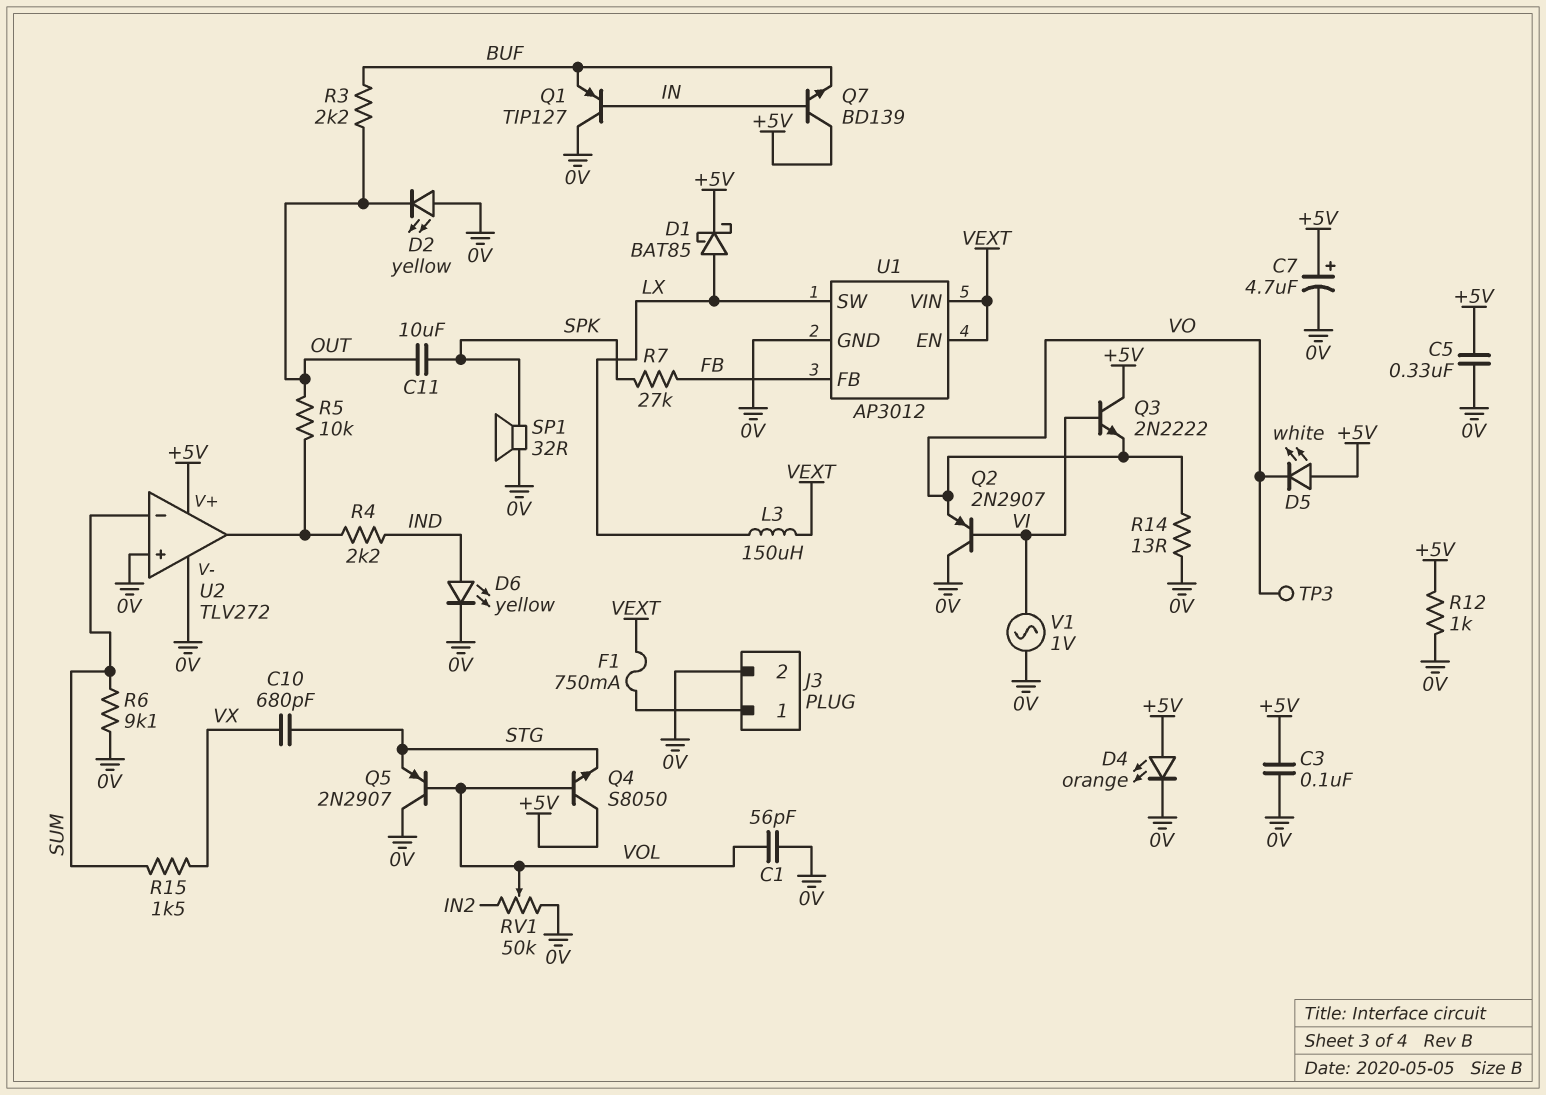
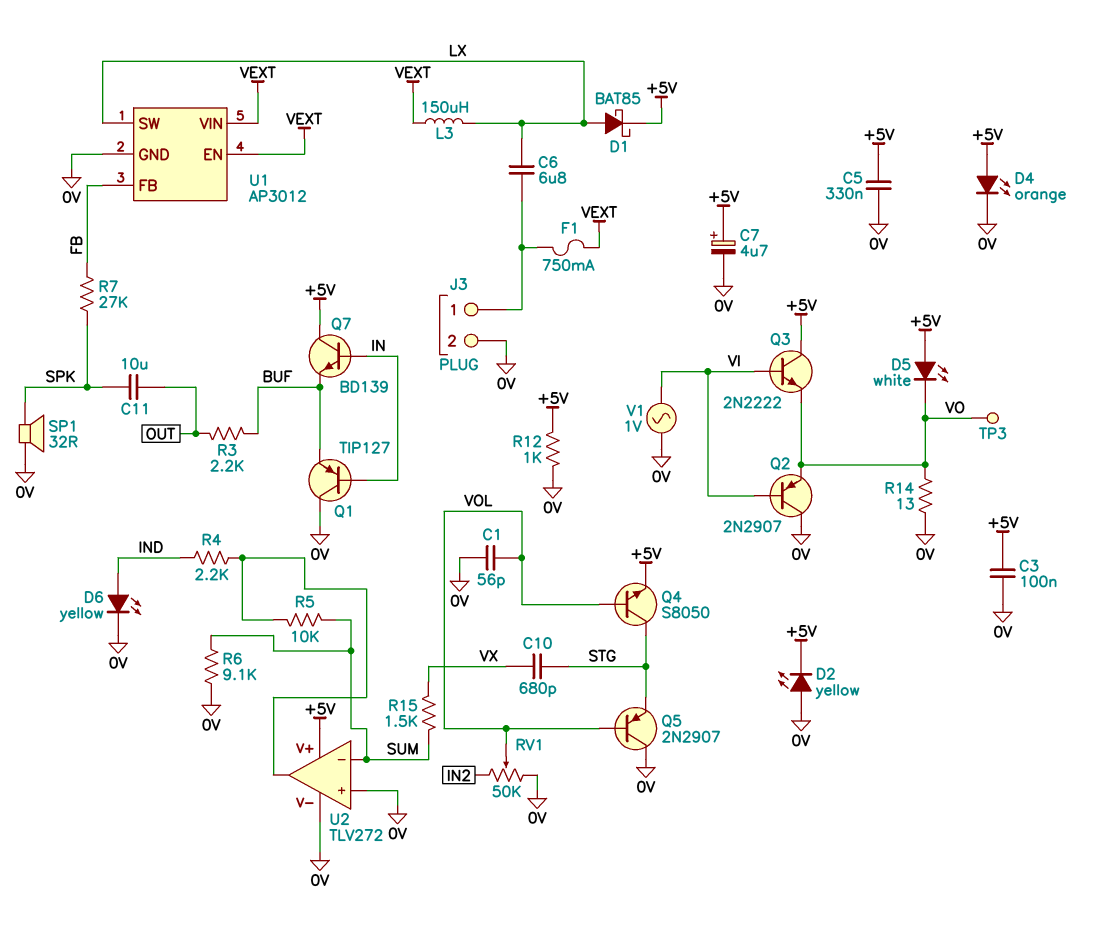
C6: none -> 6.8uF (J3/1, LX)
D2: LED yellow (A 0V, K OUT) -> LED yellow (A 0V, K +5V)
Q4: NPN S8050 (B VOL, C +5V, E STG) -> NPN S8050 (B VOL, C STG, E +5V)
R5: 10k (OUT, U2/out) -> 10k (SUM, U2/out)

